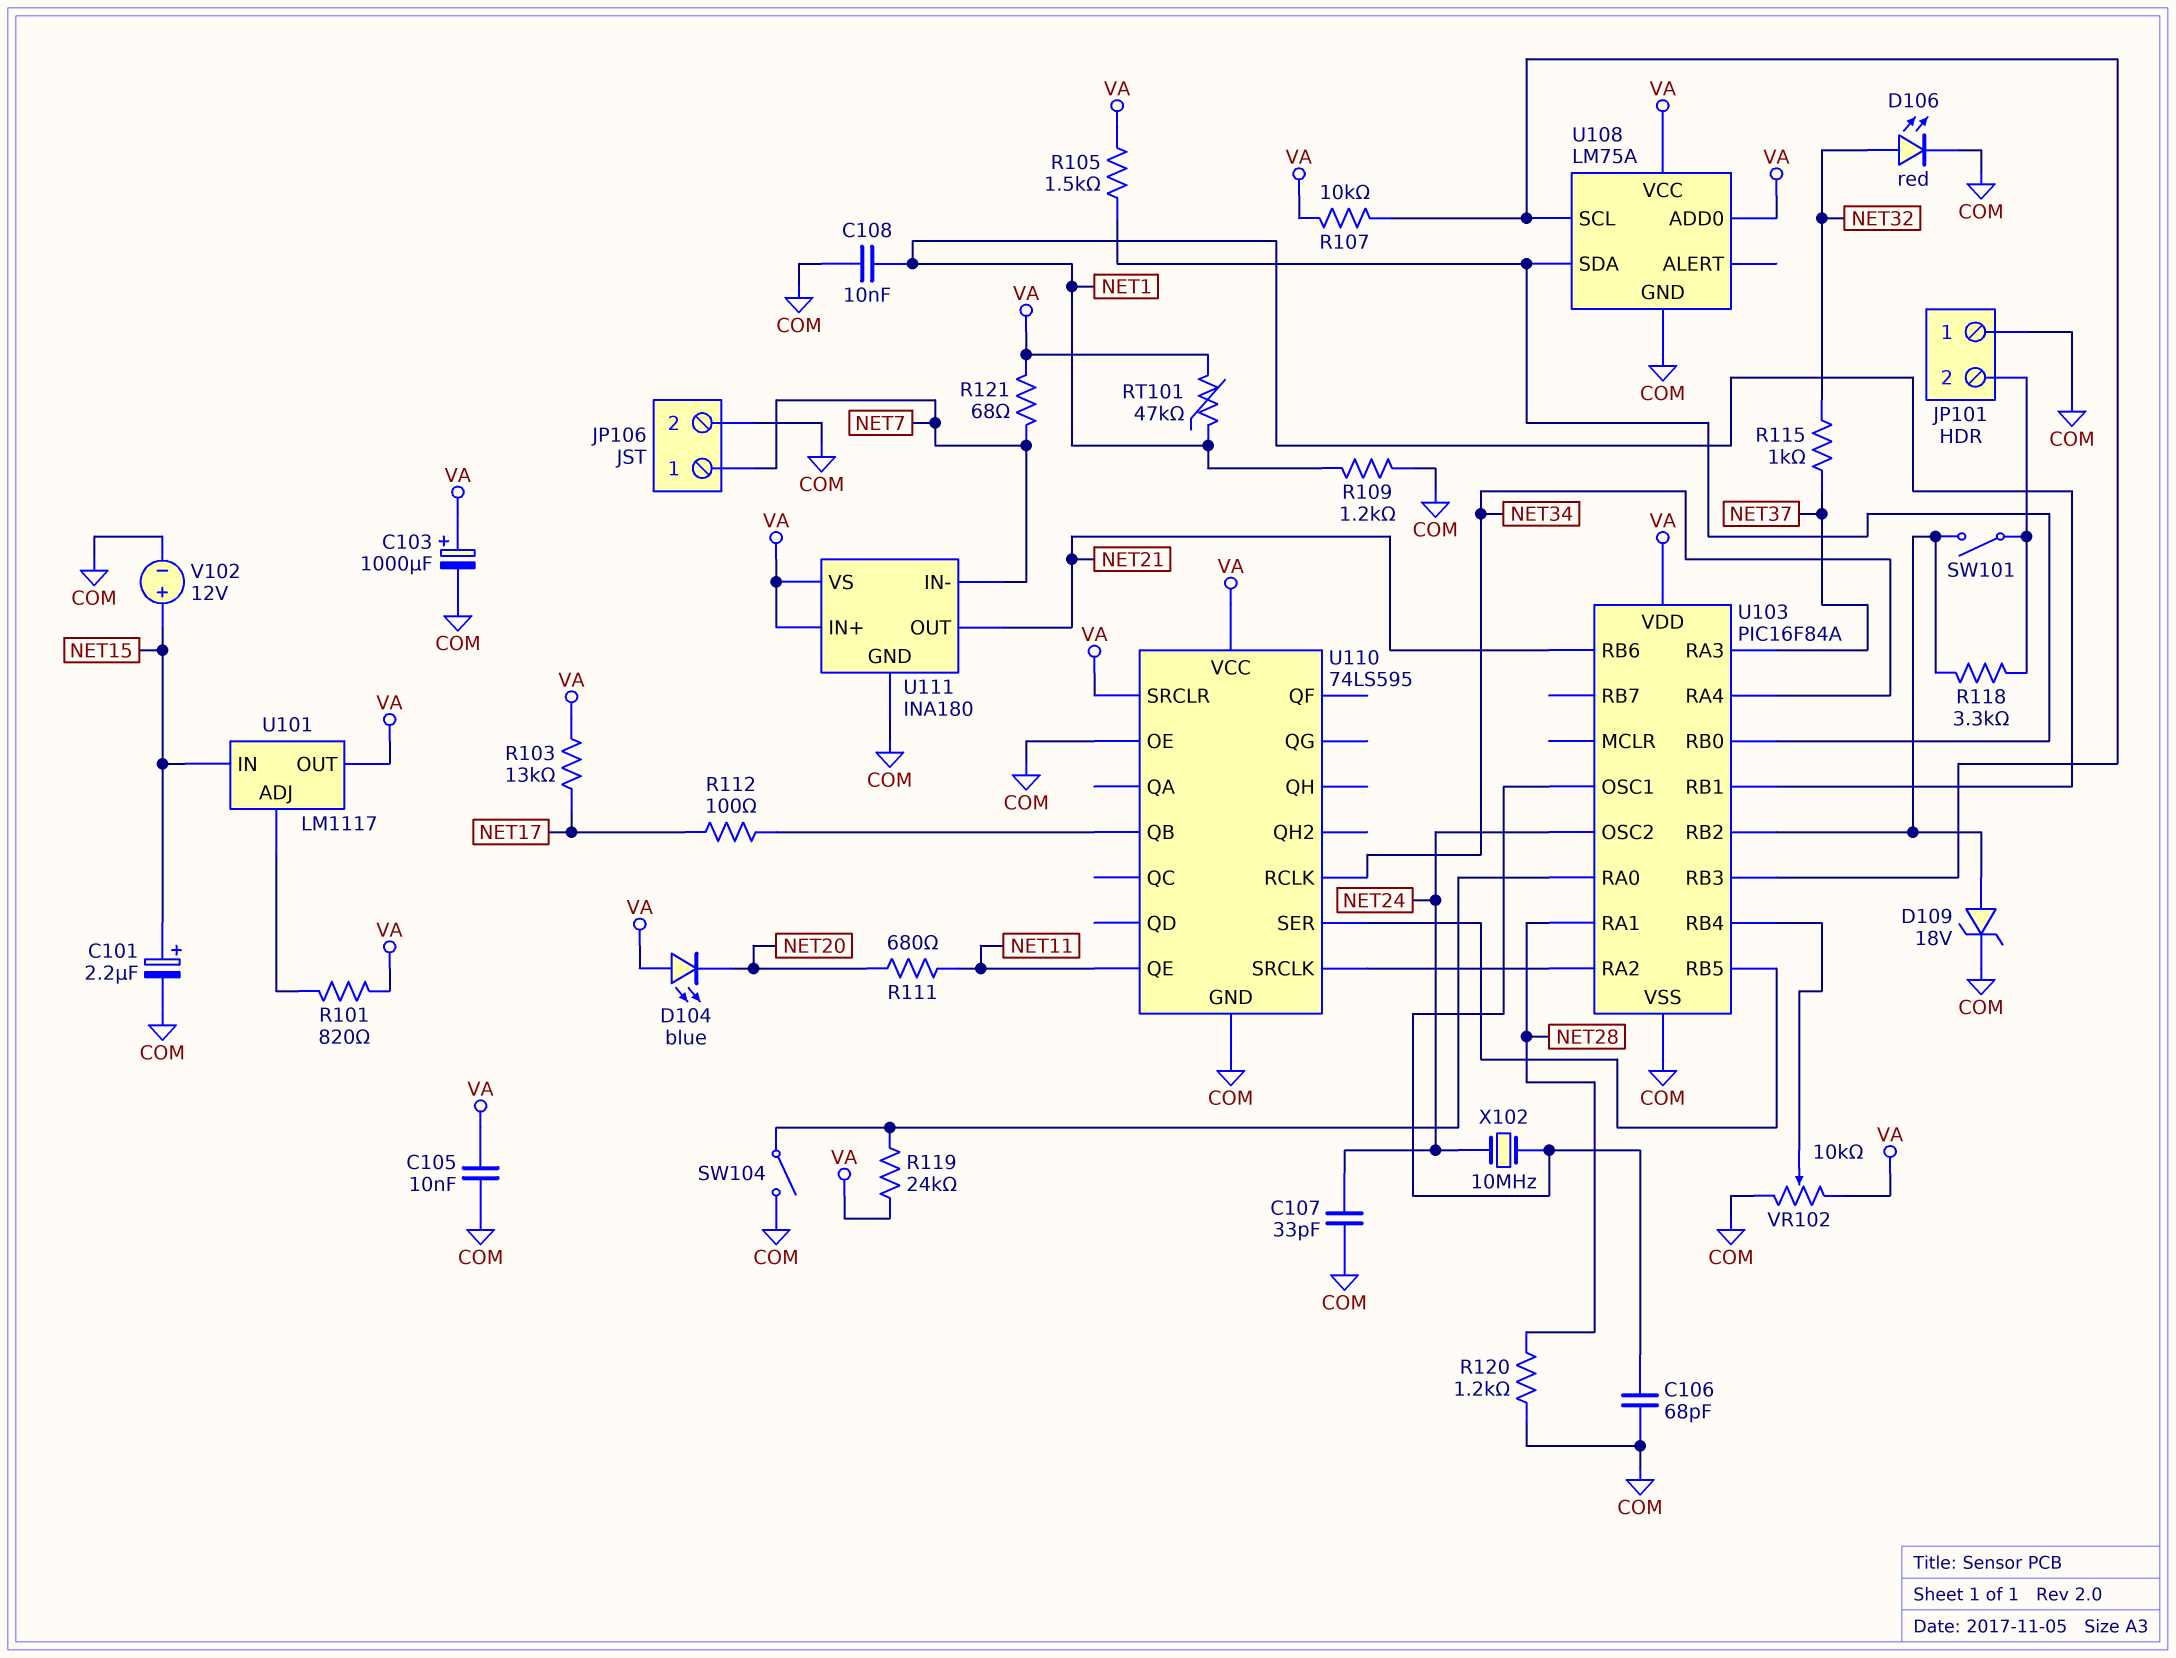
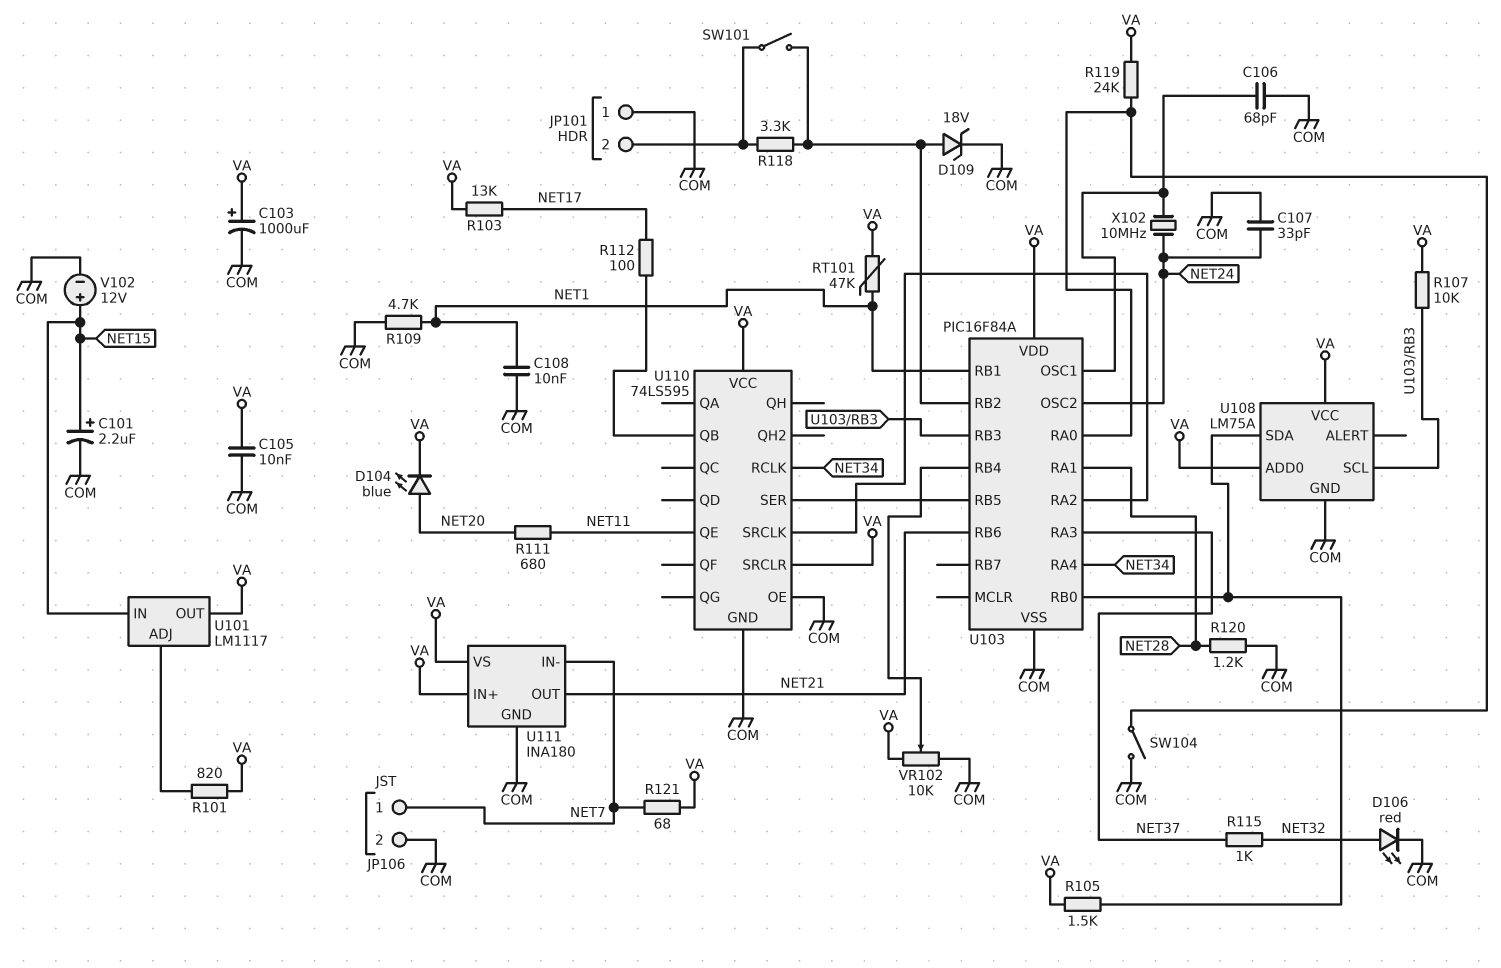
D104: LED blue (A VA, K NET20) -> LED blue (A NET20, K VA)
R109: 1.2k (COM, NET1) -> 4.7k (COM, NET1)

